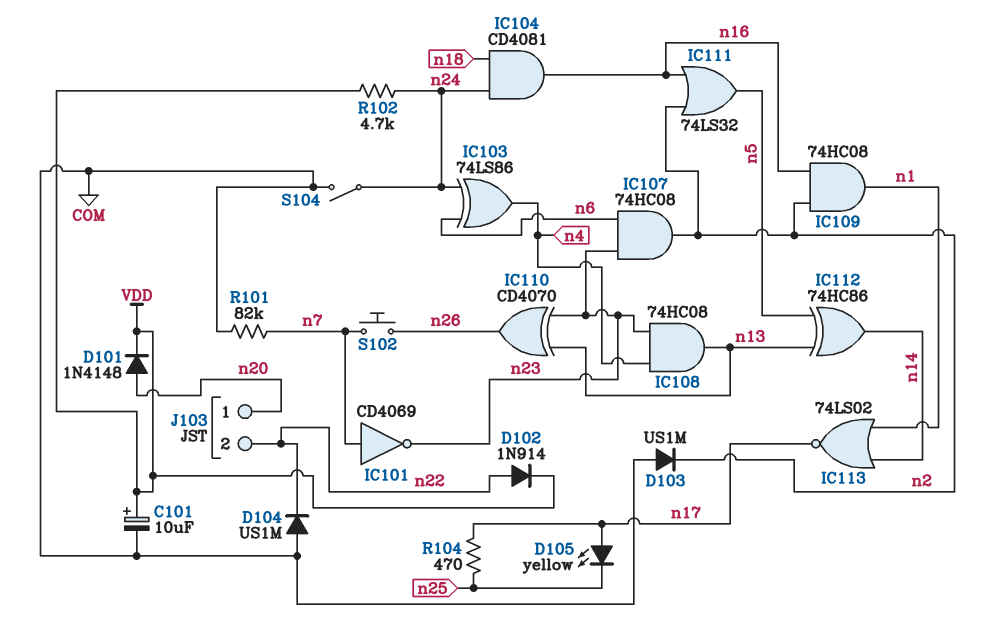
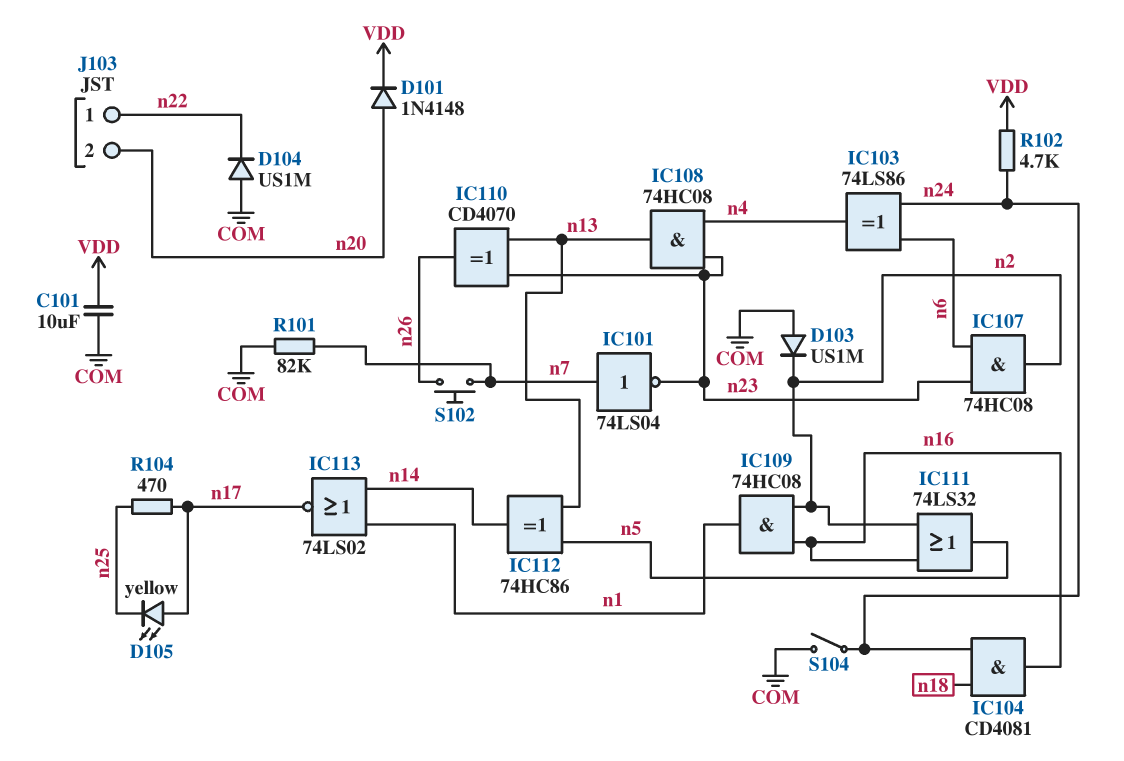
C101: 10uF (plus VDD, minus COM) -> 10uF (COM, VDD)
D102: diode 1N914 (A n22, K VDD) -> none
IC101: NOT CD4069 (in n7, out n23) -> NOT 74LS04 (in n7, out n23)
J103 pin 1: n20 -> n22
J103 pin 2: n22 -> n20

